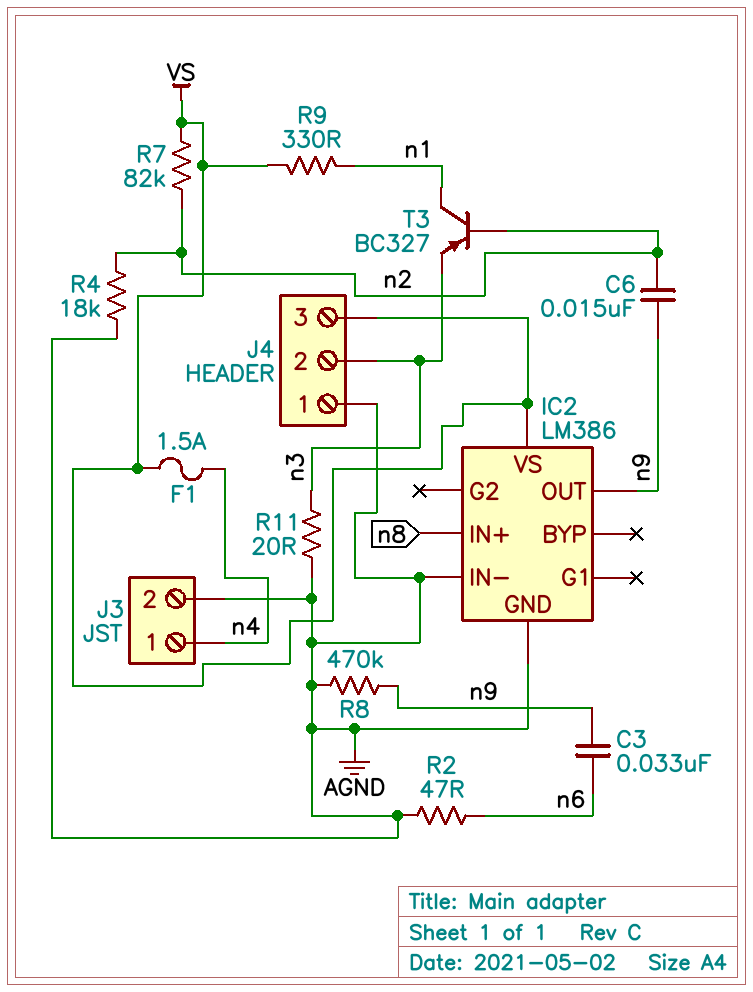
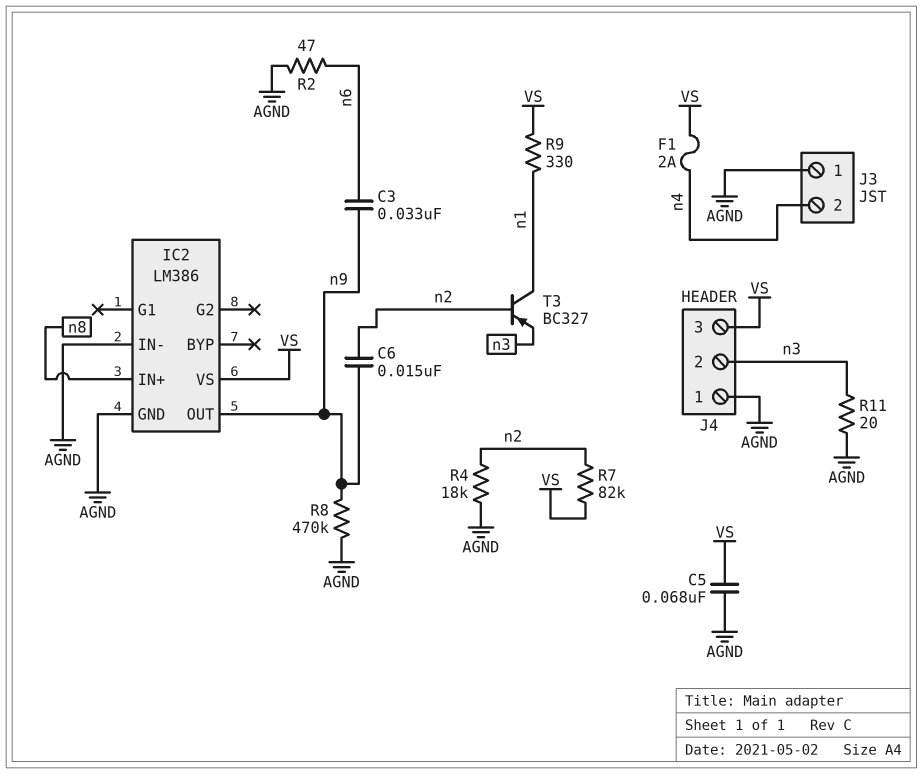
C5: none -> 68nF (AGND, VS)
F1: 1.5A (VS, n4) -> 2A (VS, n4)
J3 pin 1: n4 -> AGND
J3 pin 2: AGND -> n4

